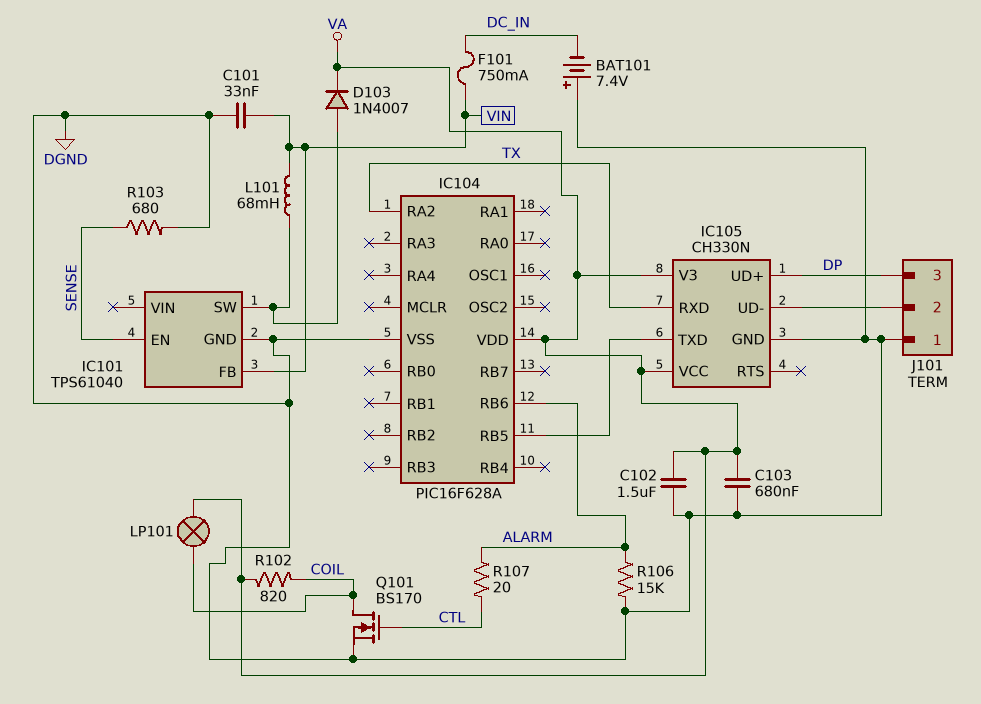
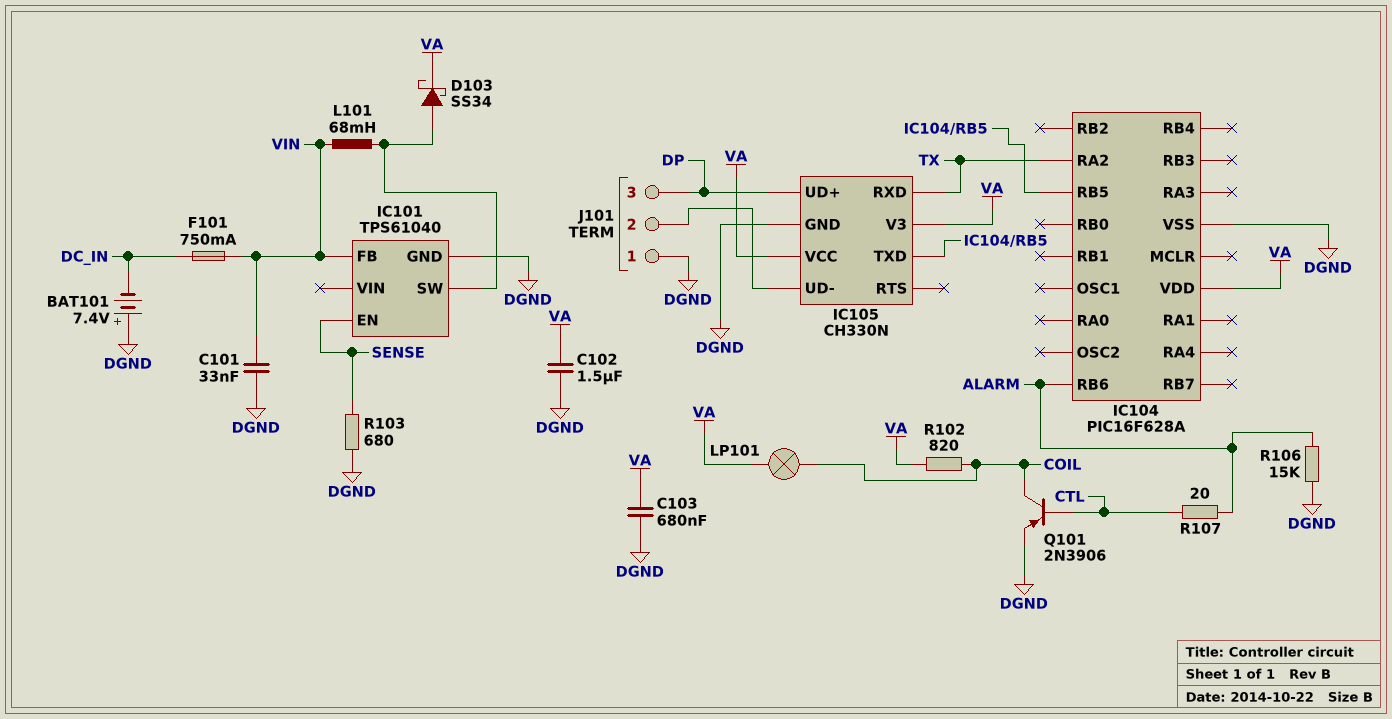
D103: diode 1N4007 (A IC101/SW, K VA) -> schottky SS34 (A IC101/SW, K VA)
Q101: NMOS BS170 (G CTL, D COIL, S DGND) -> PNP 2N3906 (B CTL, C COIL, E DGND)

